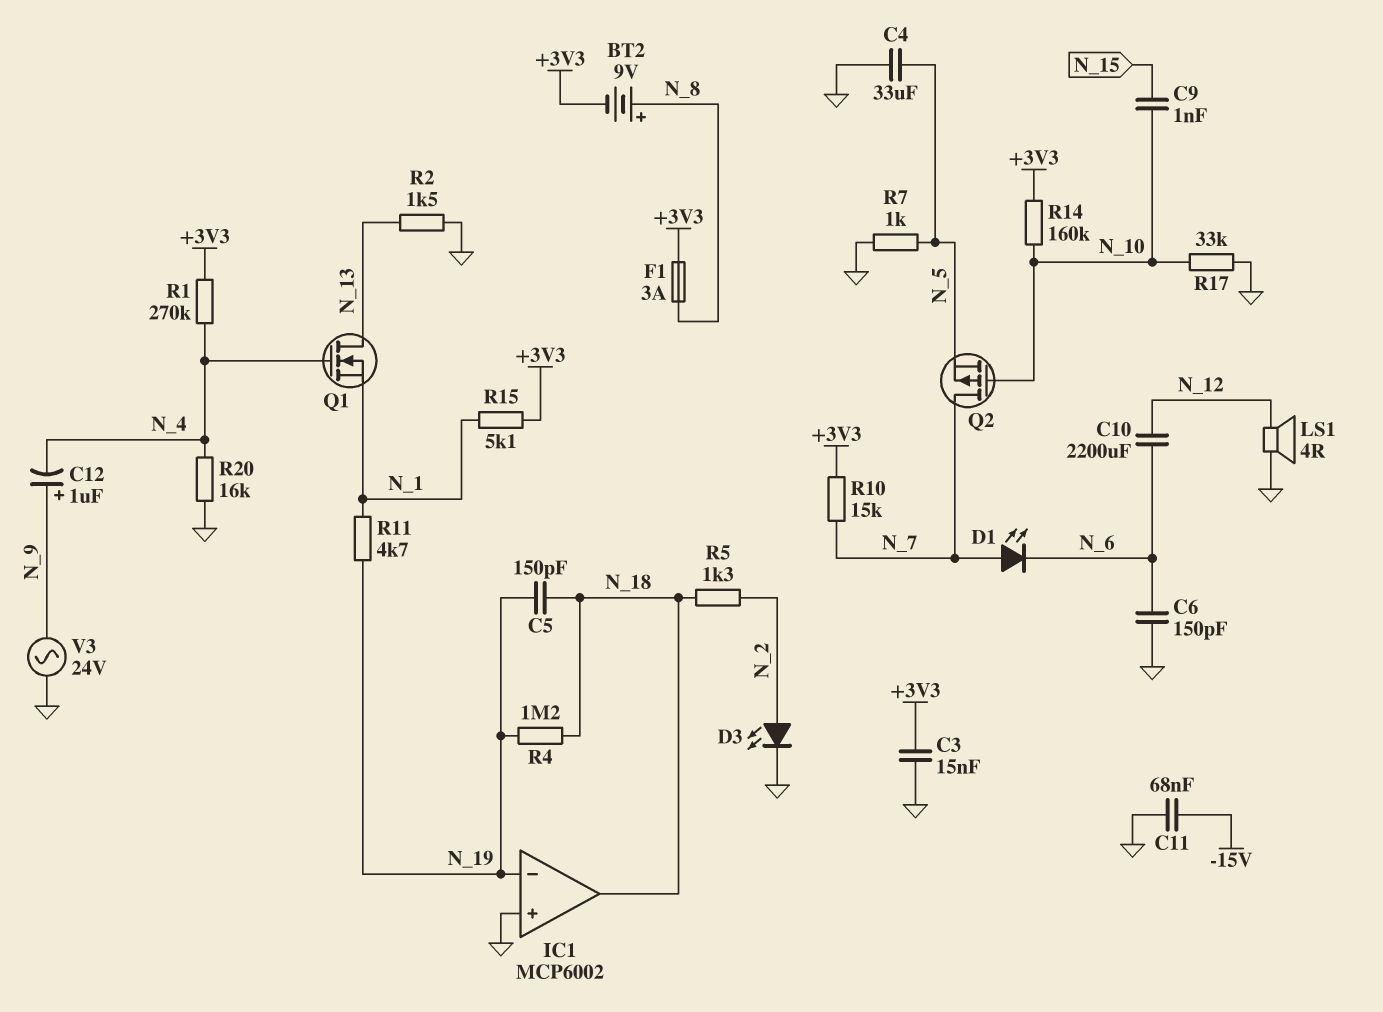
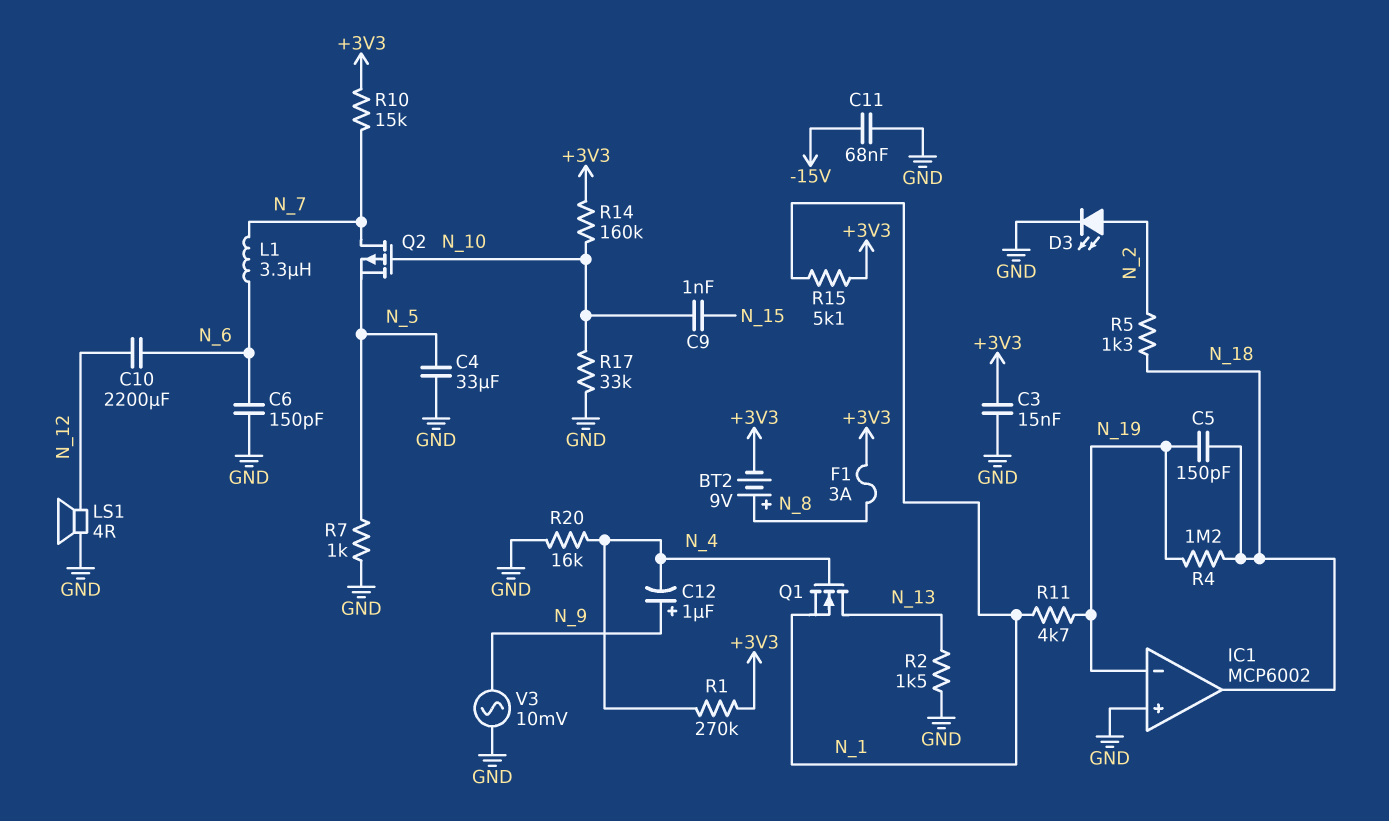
D1: LED (A N_7, K N_6) -> none
L1: none -> 3.3uH (N_6, N_7)
V3: AC 24V (GND, N_9) -> AC 10mV (GND, N_9)

